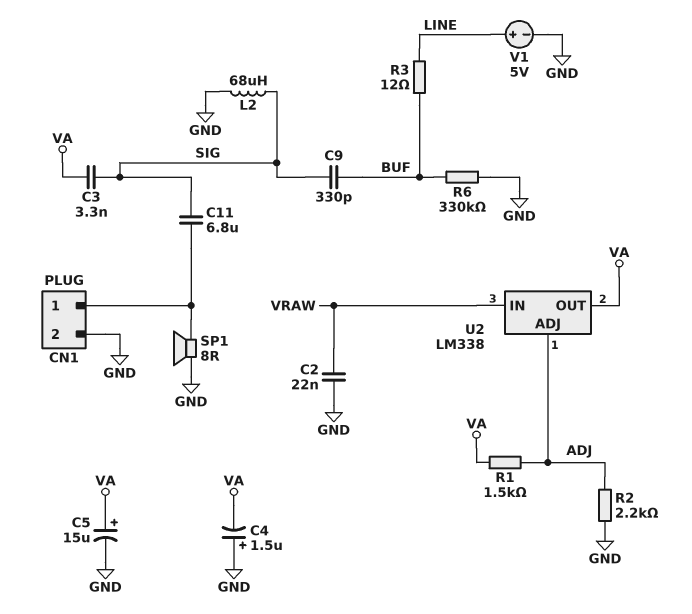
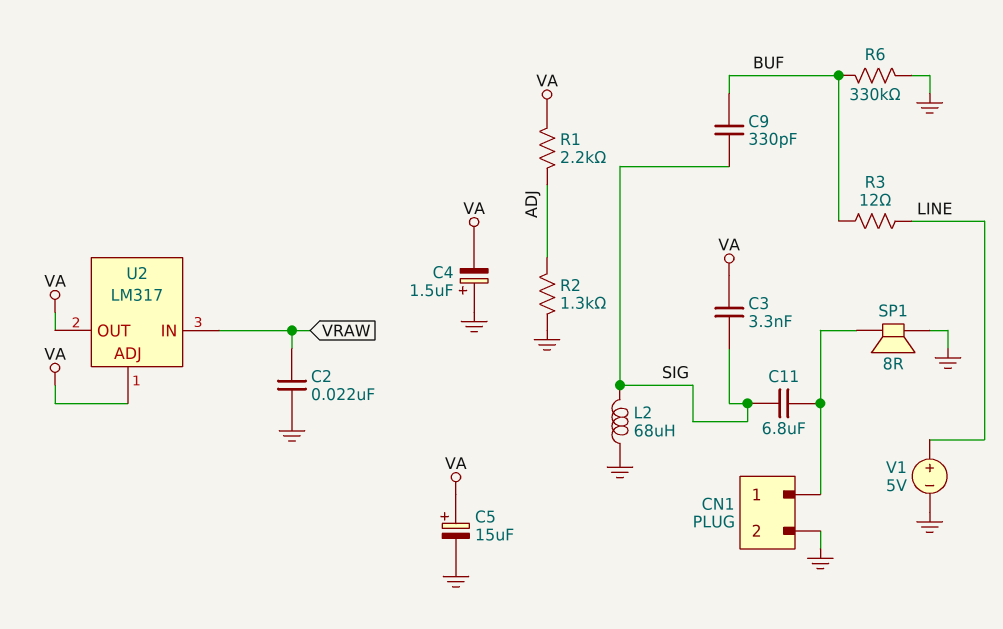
R1: 1.5k (ADJ, VA) -> 2.2k (ADJ, VA)
R2: 2.2k (ADJ, GND) -> 1.3k (ADJ, GND)
U2: LM338 -> LM317
U2 pin ADJ: ADJ -> VA

